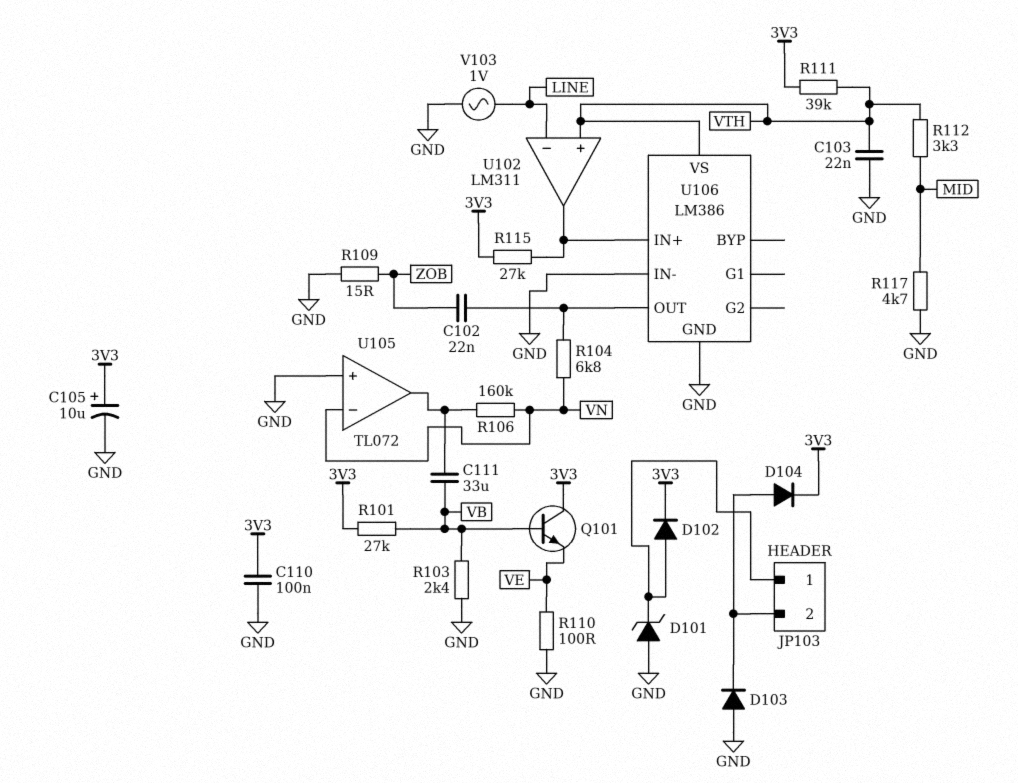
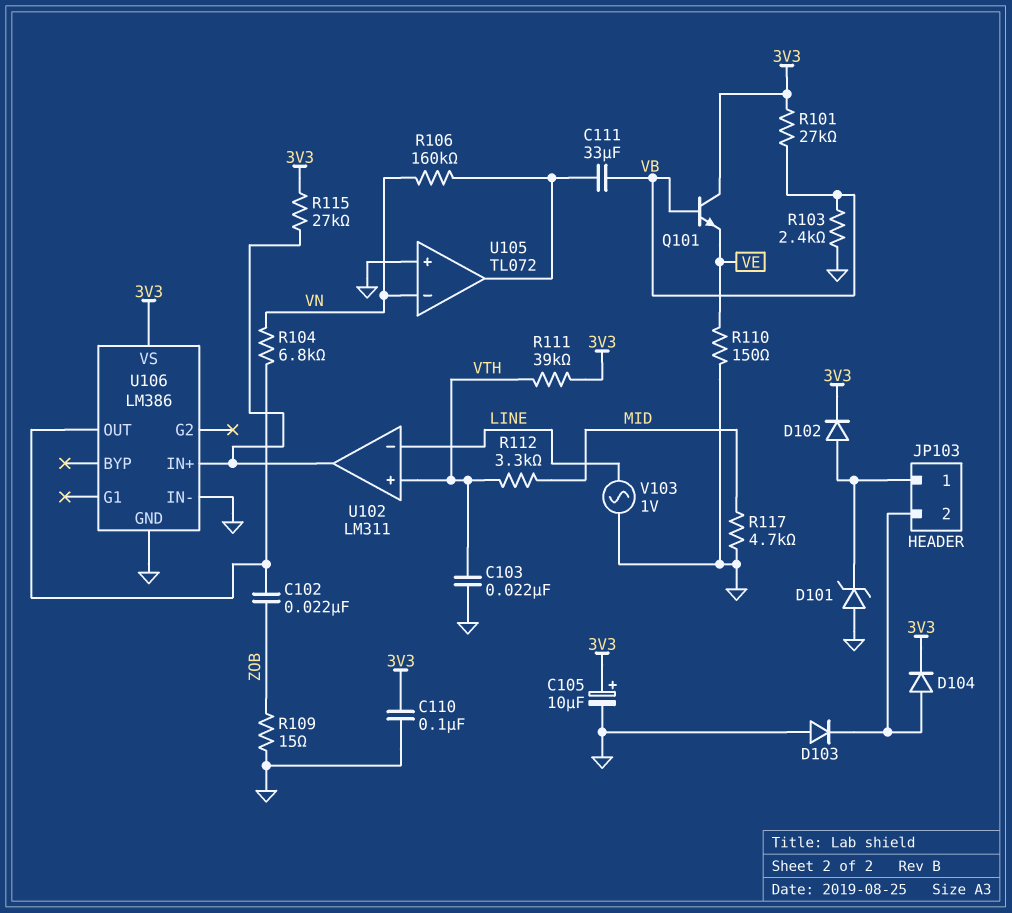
R110: 100 (GND, VE) -> 150 (GND, VE)
U106 pin VS: VTH -> 3V3

